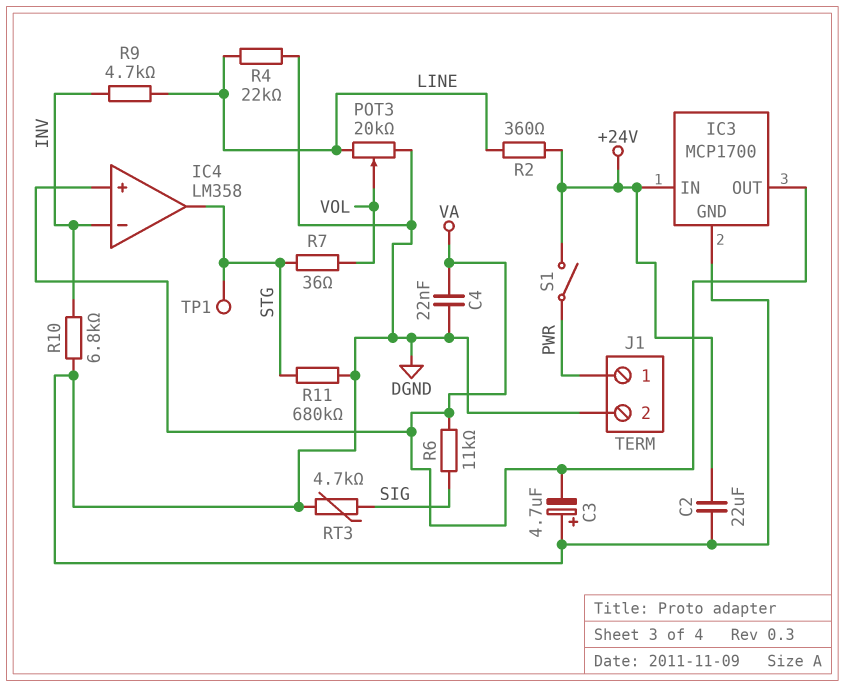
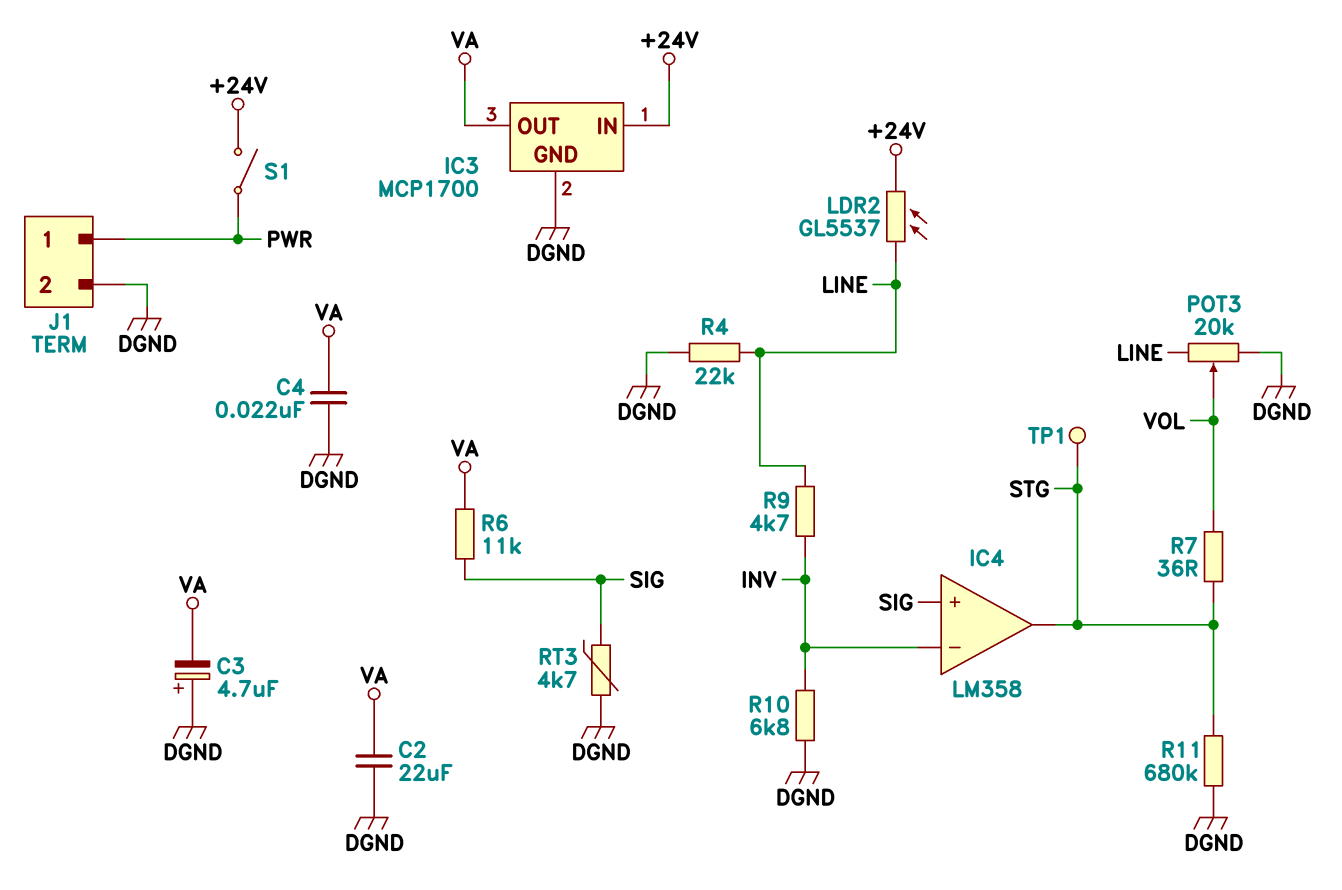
C2: 22uF (+24V, DGND) -> 22uF (DGND, VA)
IC4 pin in+: VA -> SIG
LDR2: none -> GL5537 (+24V, LINE)
R2: 360 (+24V, LINE) -> none

